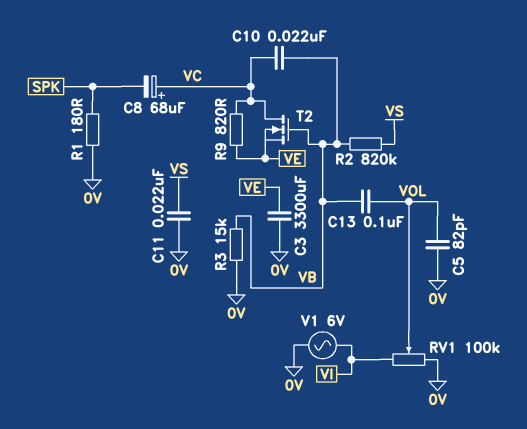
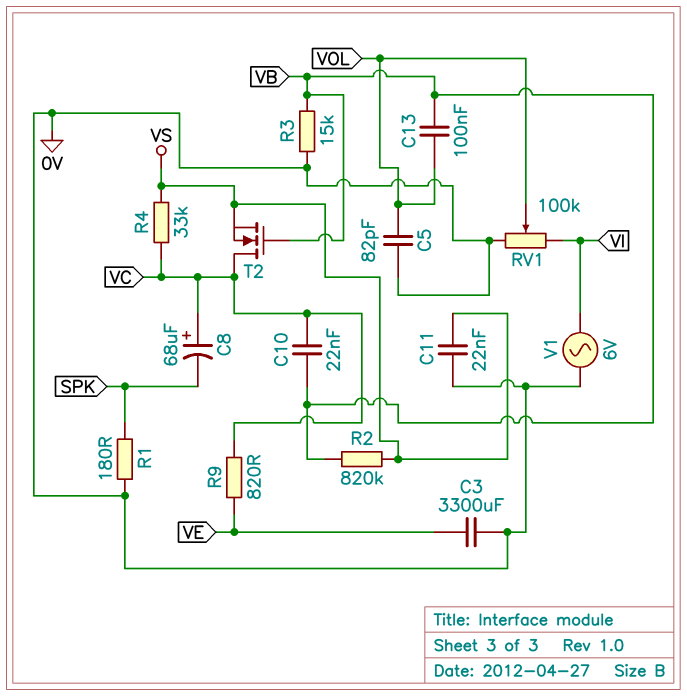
R4: none -> 33k (VC, VS)
T2: NMOS (G VB, D VC, S VE) -> NMOS (G VB, D VC, S VS)

